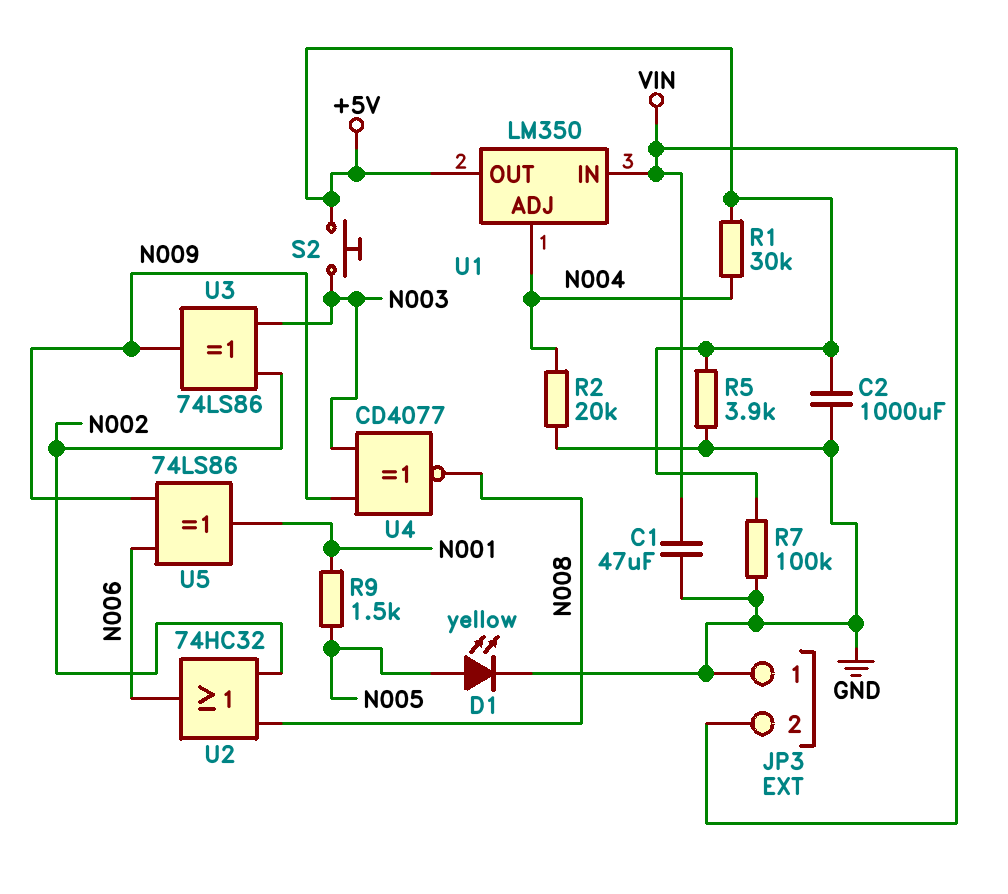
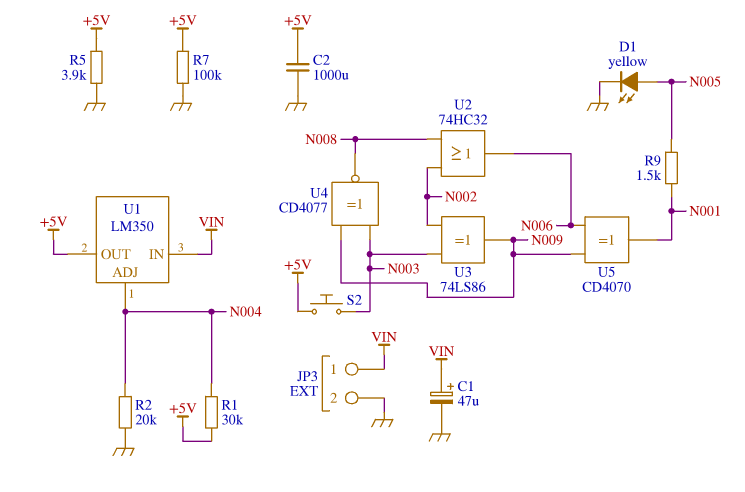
C1: 47uF (GND, VIN) -> 47uF (plus VIN, minus GND)
JP3 pin 1: GND -> VIN
JP3 pin 2: VIN -> GND
U5: XOR 74LS86 (in N006, in N009, out N001) -> XOR CD4070 (in N006, in N009, out N001)

